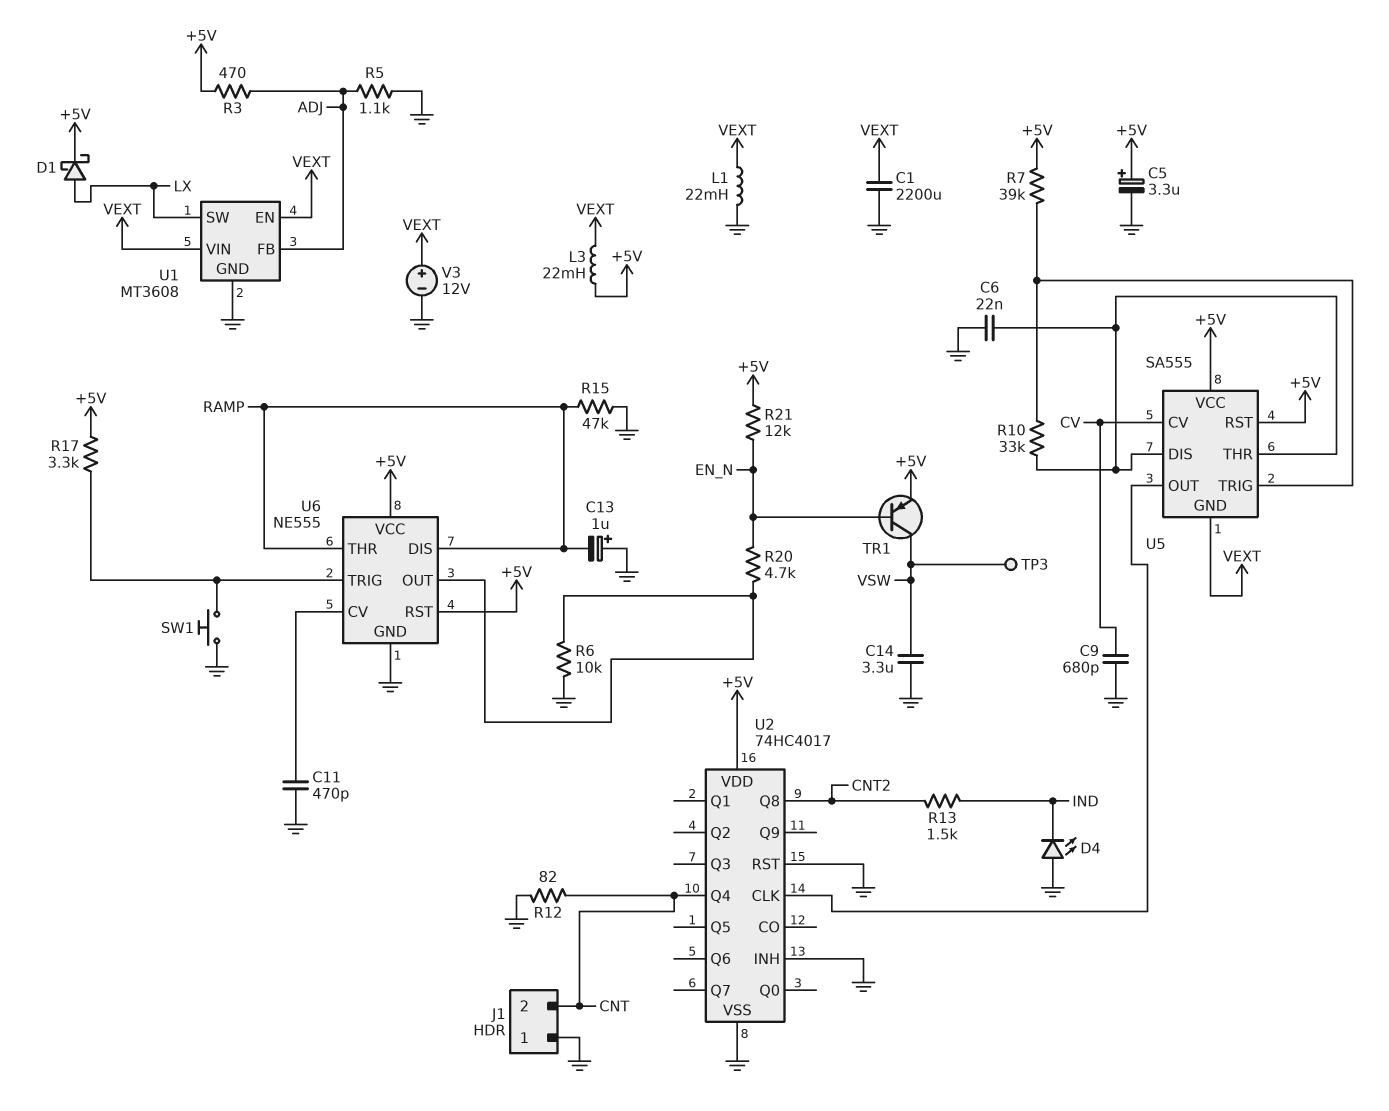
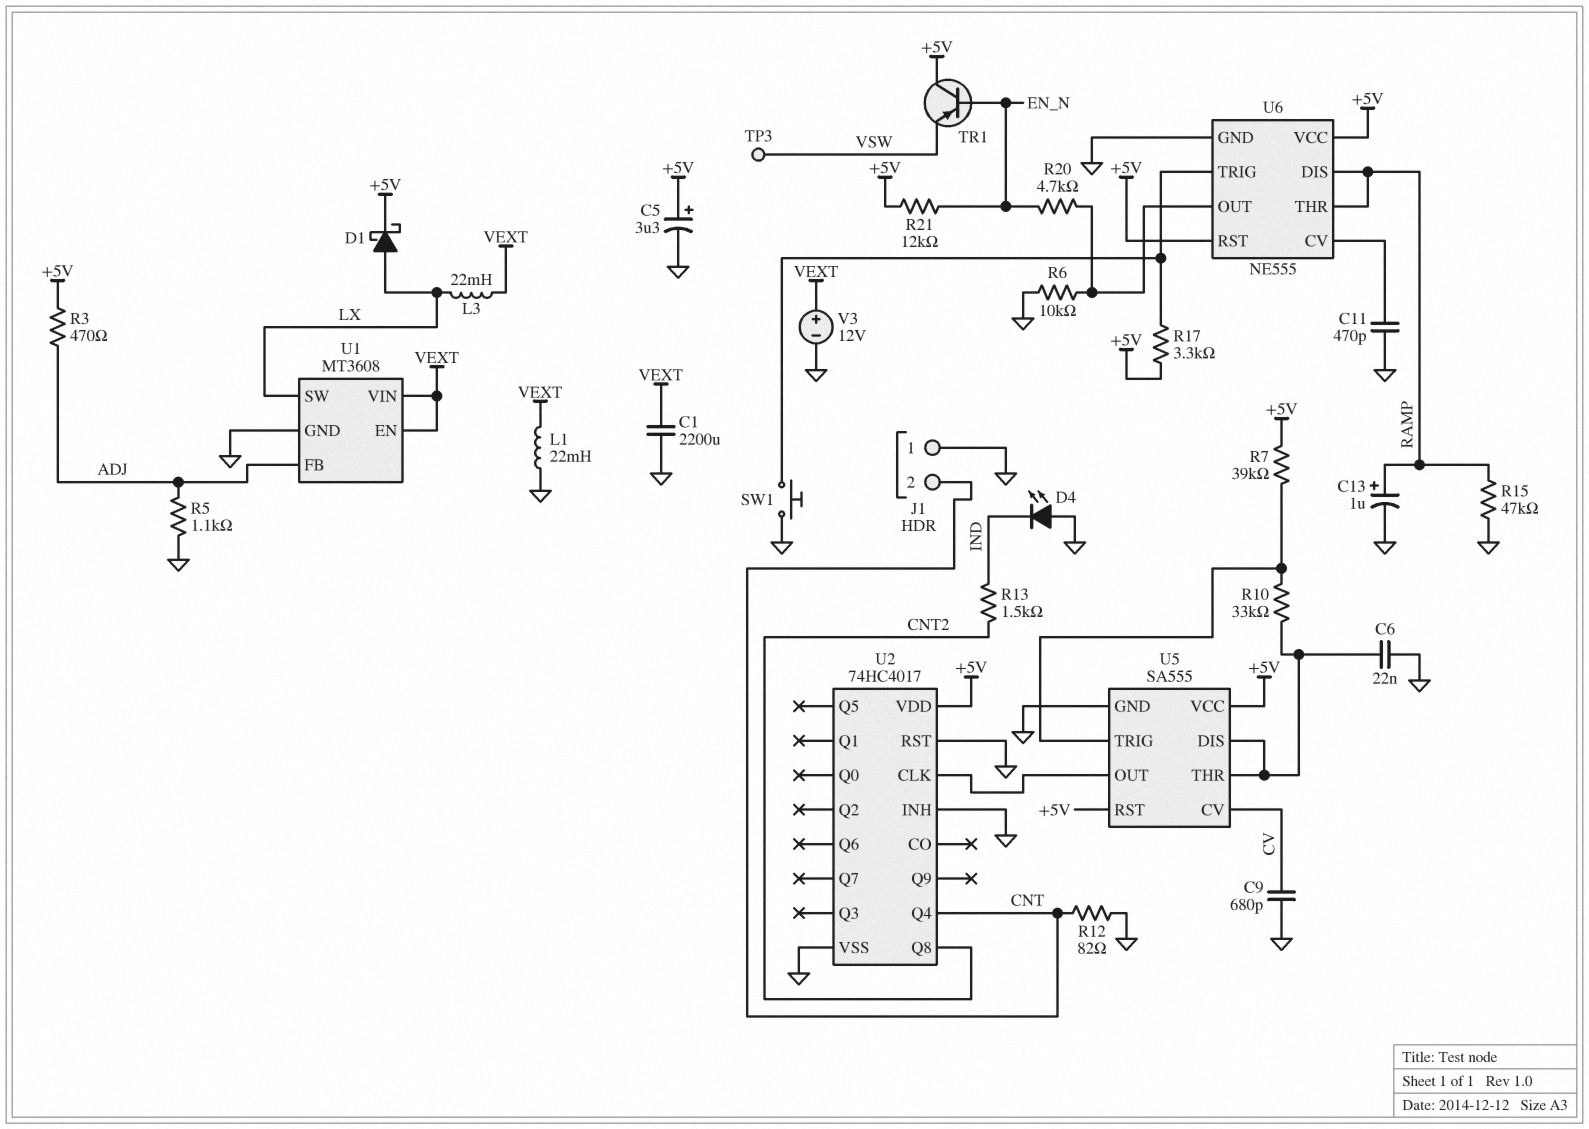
C13: 1uF (plus GND, minus RAMP) -> 1uF (plus RAMP, minus GND)
C14: 3.3uF (GND, VSW) -> none
L3: 22mH (+5V, VEXT) -> 22mH (LX, VEXT)
TR1: PNP (B EN_N, C VSW, E +5V) -> PNP (B EN_N, C +5V, E VSW)
U5 pin GND: VEXT -> GND

